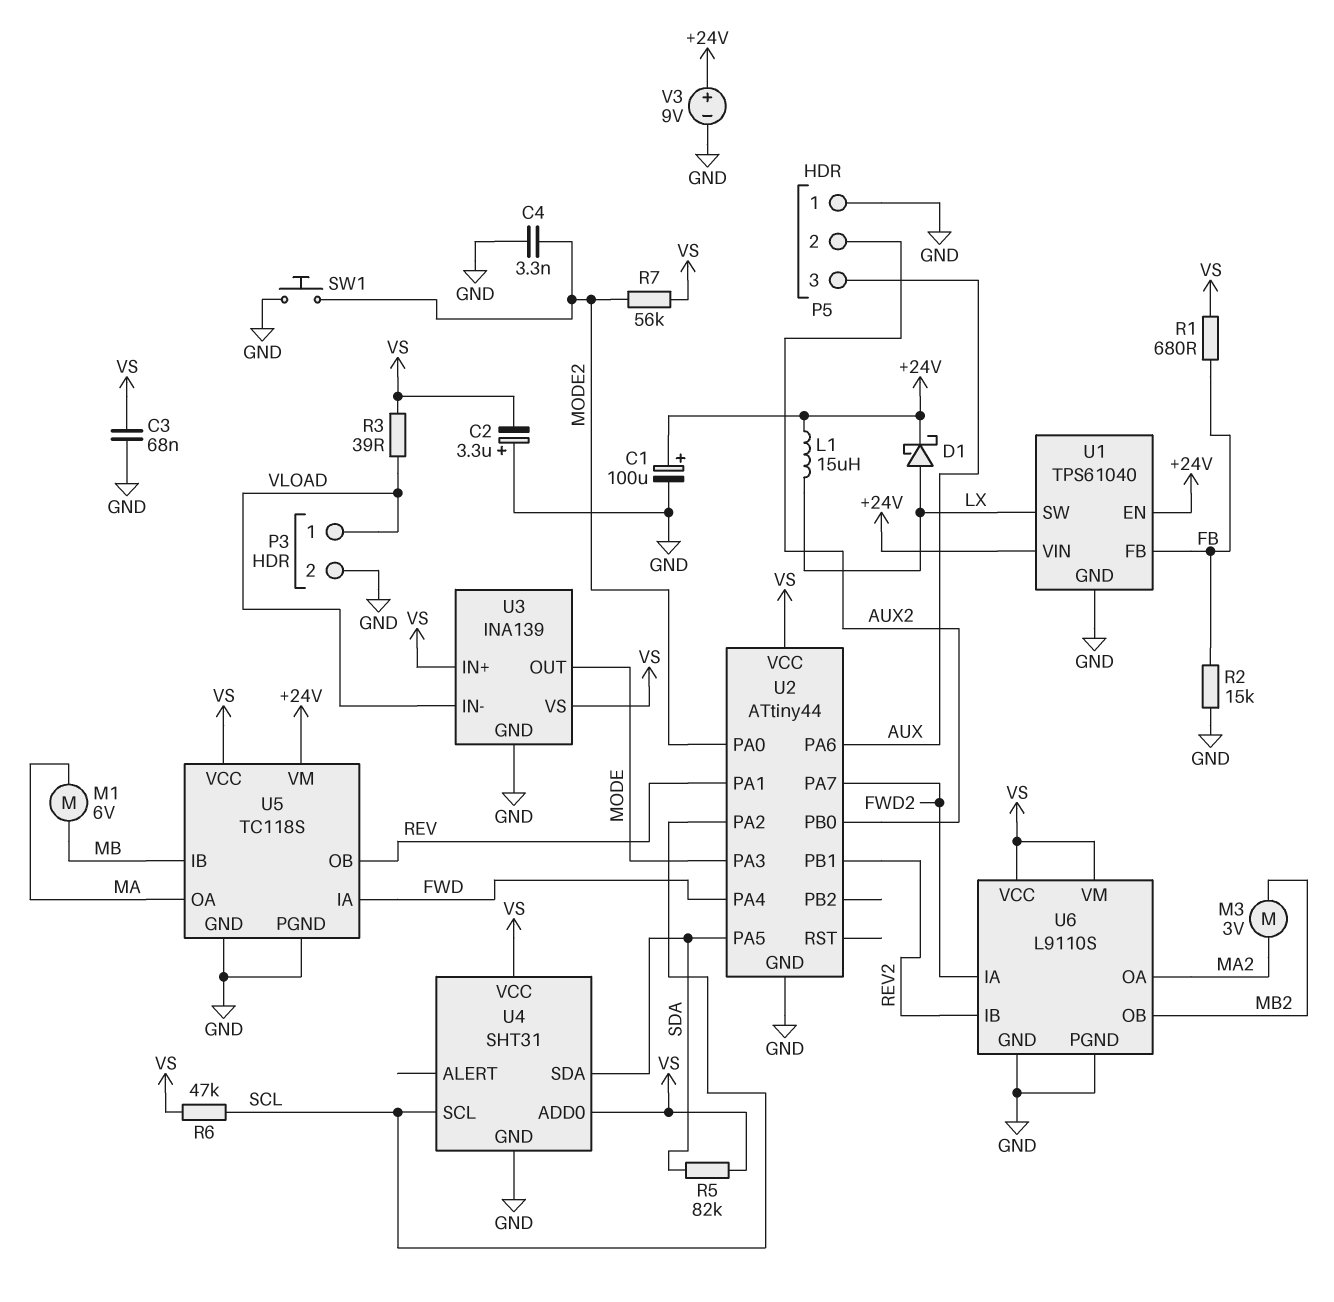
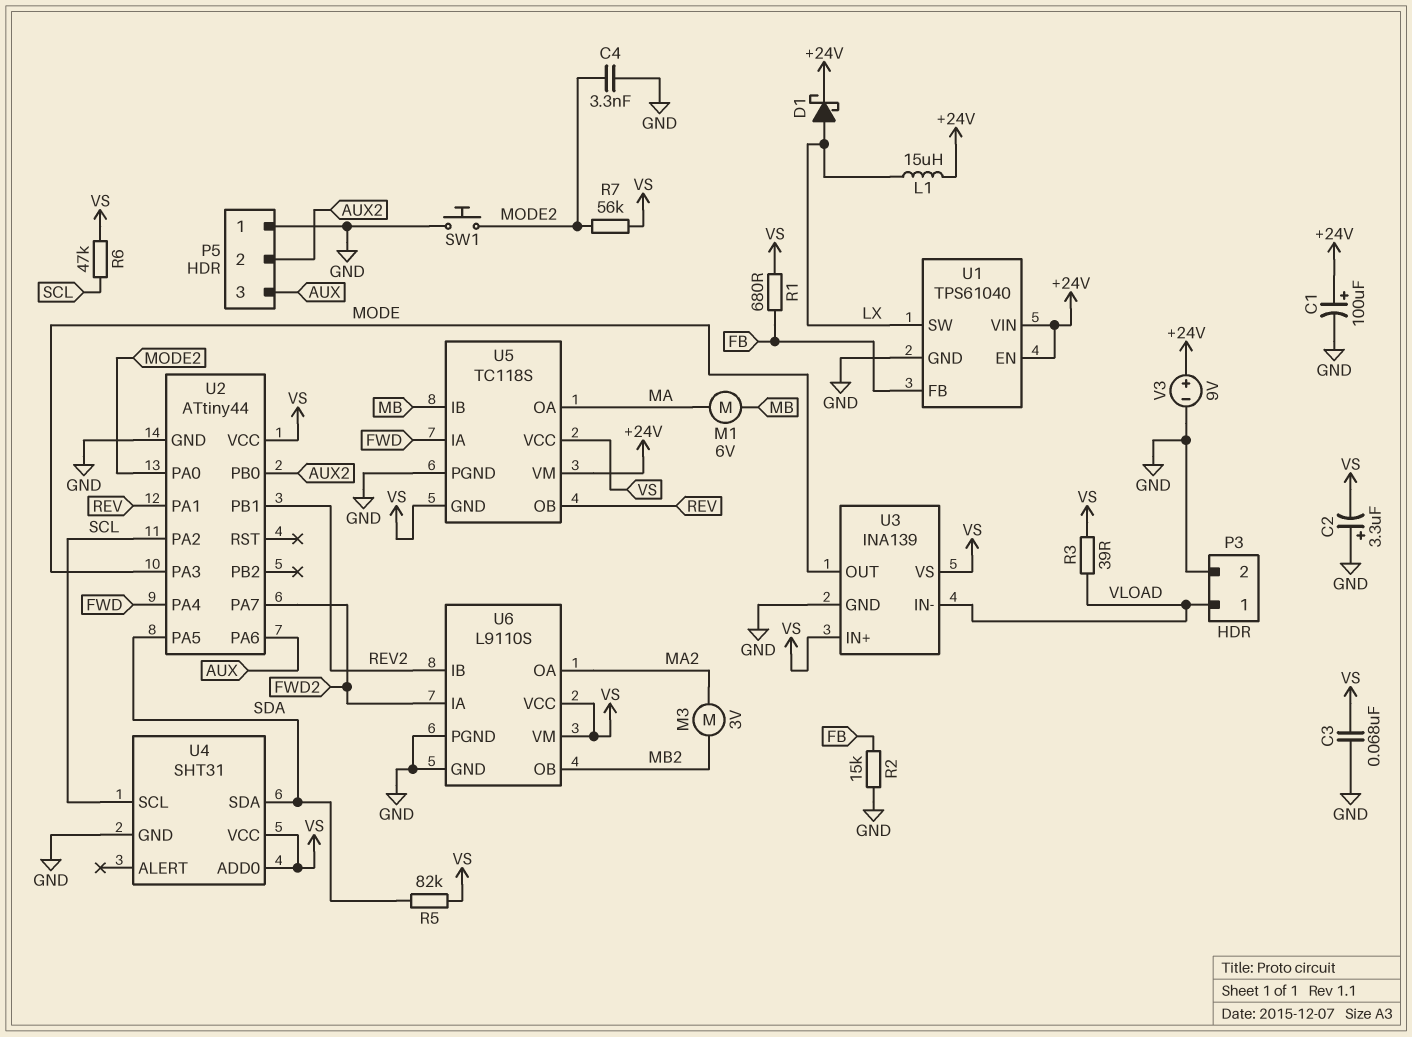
U5 pin GND: GND -> VS

